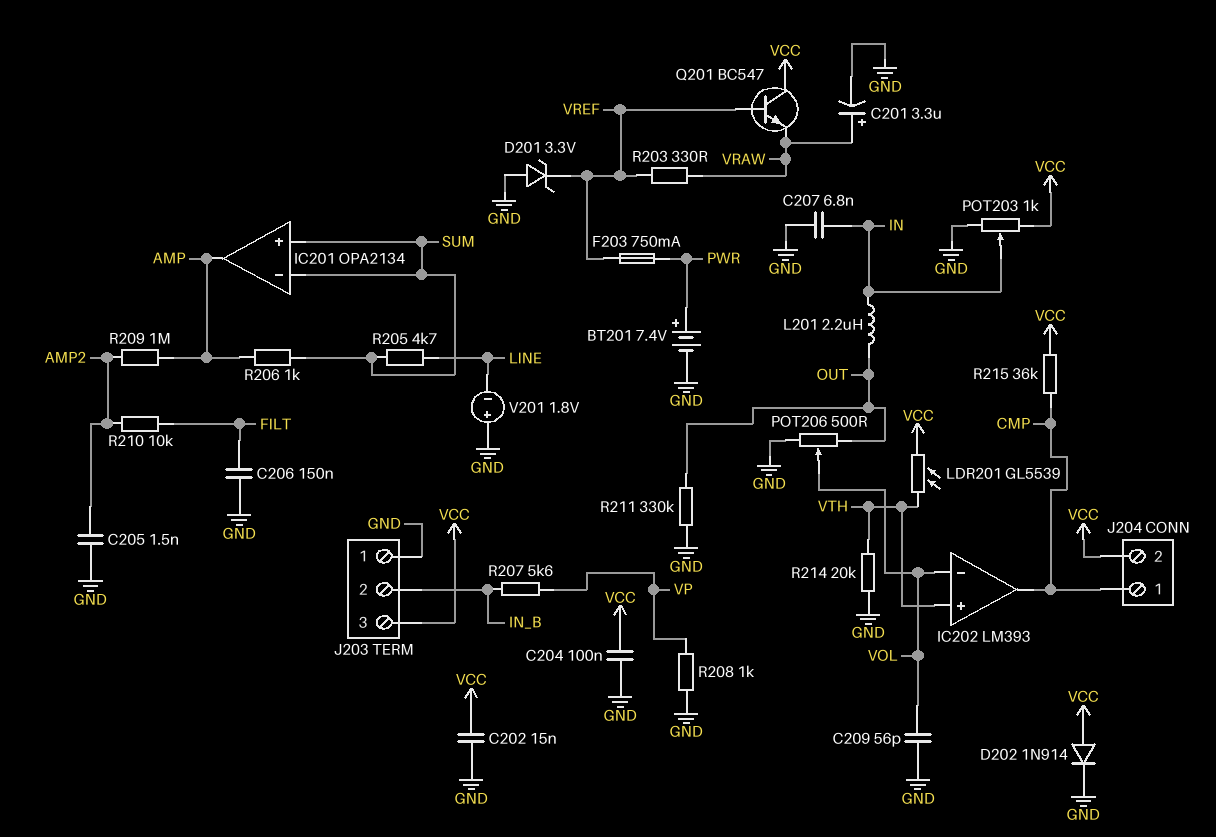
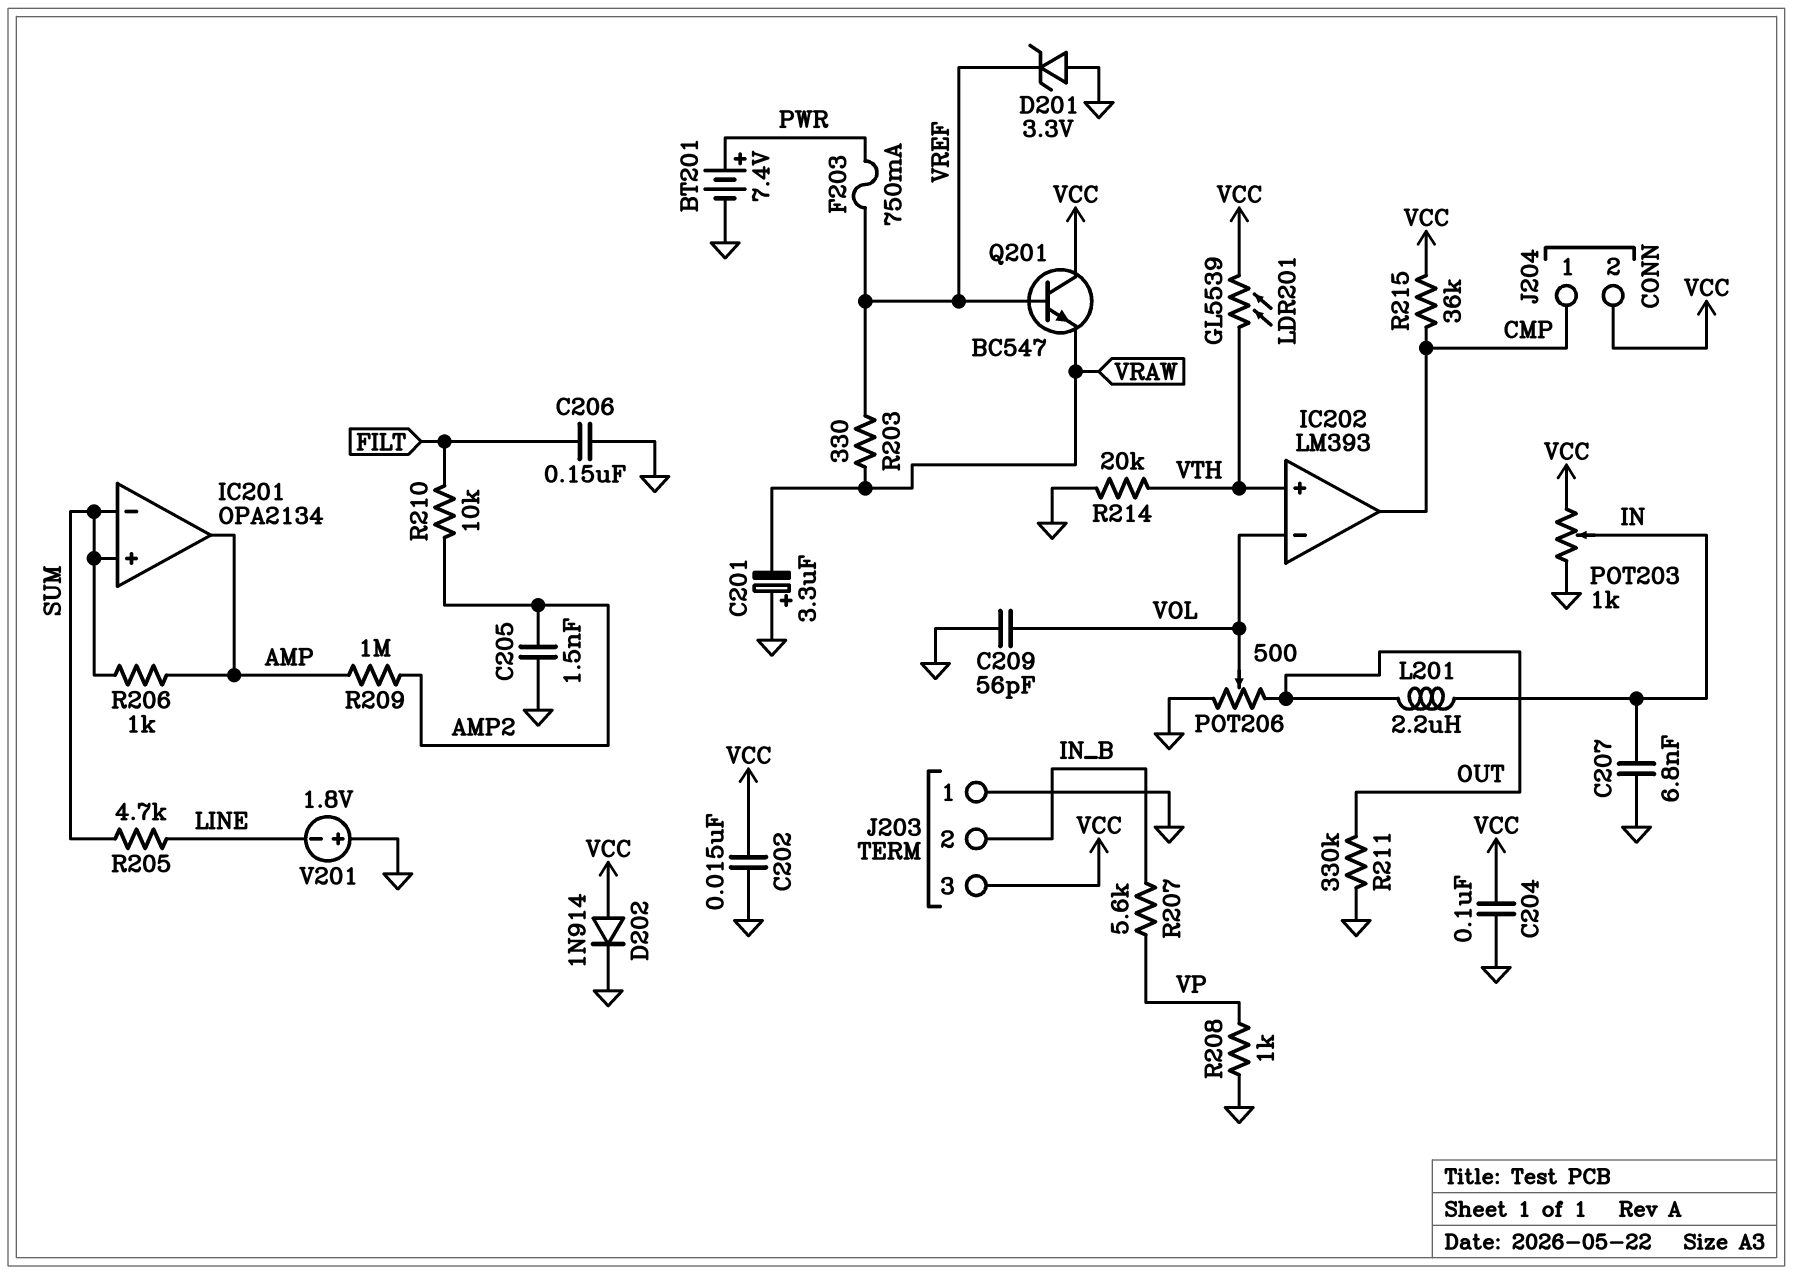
C201: 3.3uF (plus VRAW, minus GND) -> 3.3uF (plus GND, minus VRAW)

